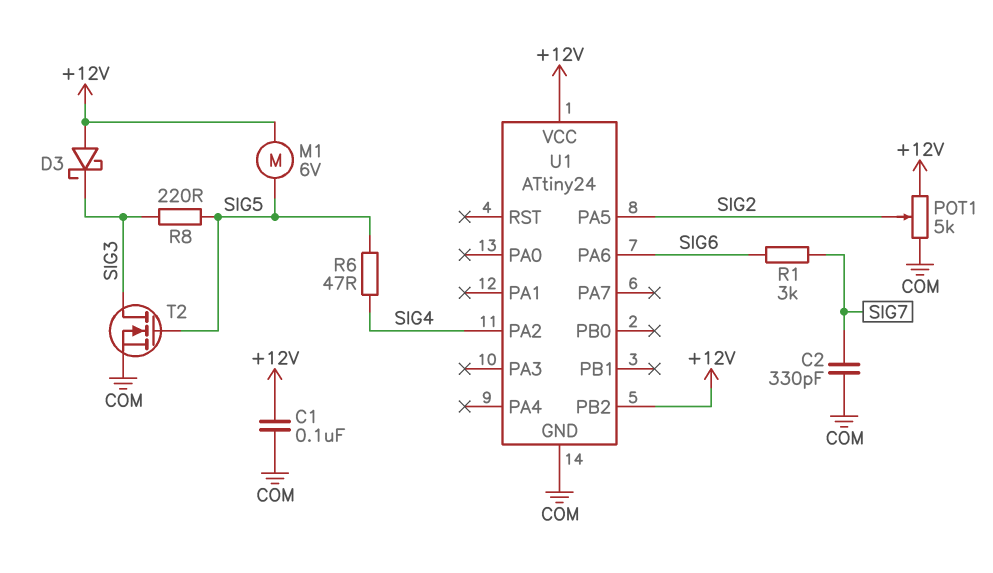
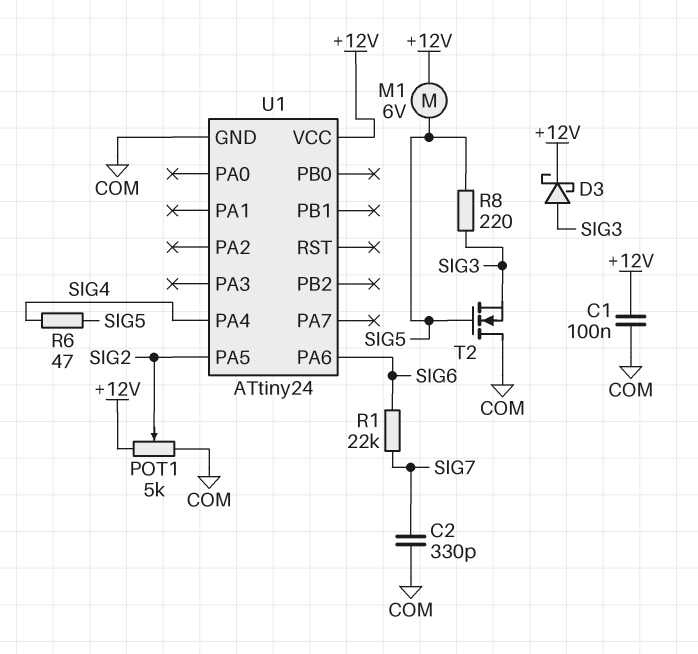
D3: schottky (A +12V, K SIG3) -> schottky (A SIG3, K +12V)
R1: 3k (SIG6, SIG7) -> 22k (SIG6, SIG7)
T2: NMOS (G SIG5, D SIG3, S COM) -> NMOS (G SIG5, D COM, S SIG3)
U1 pin PA2: SIG4 -> none
U1 pin PA4: none -> SIG4
U1 pin PB2: +12V -> none

